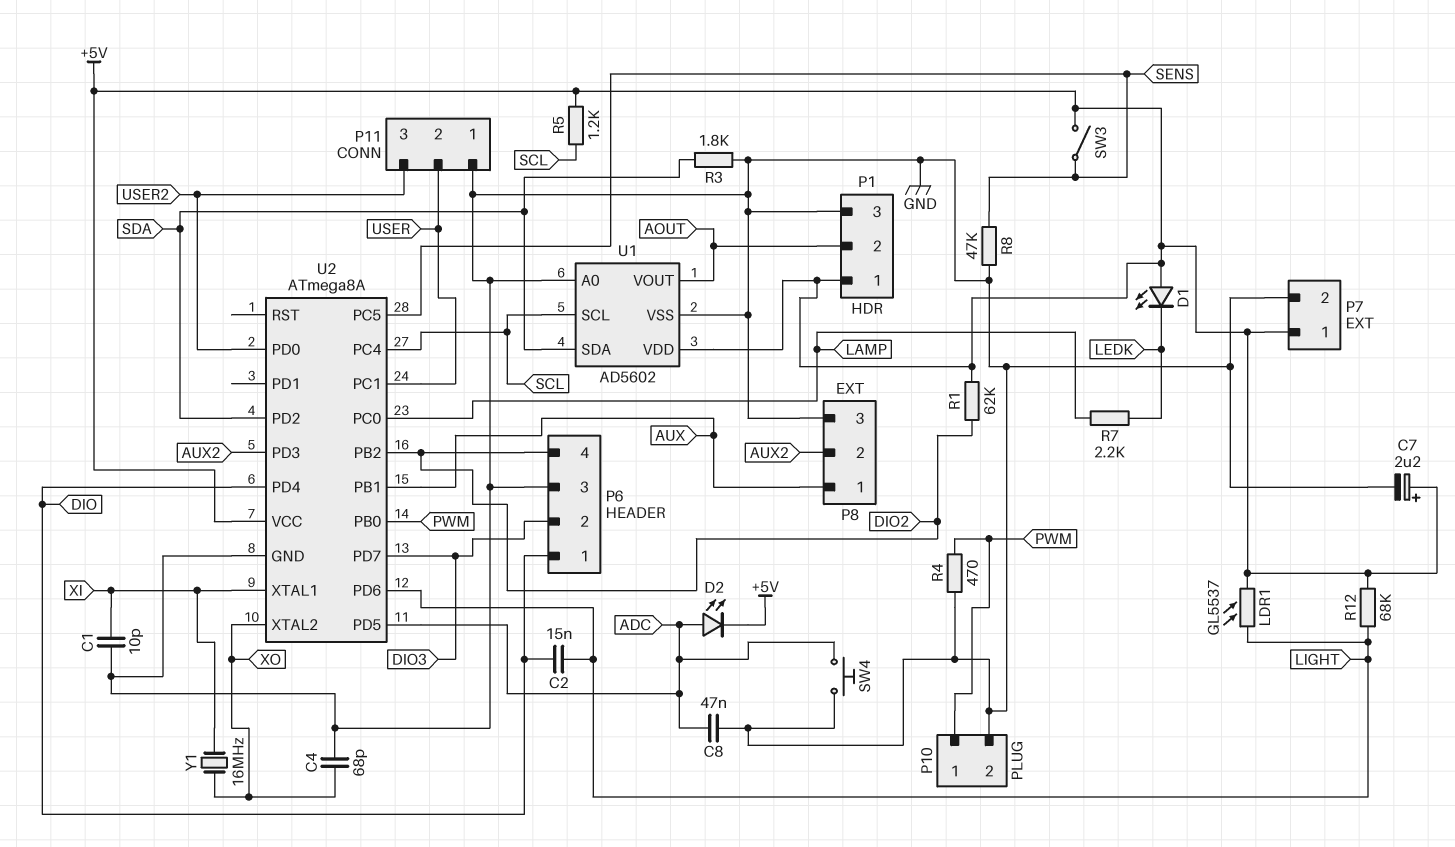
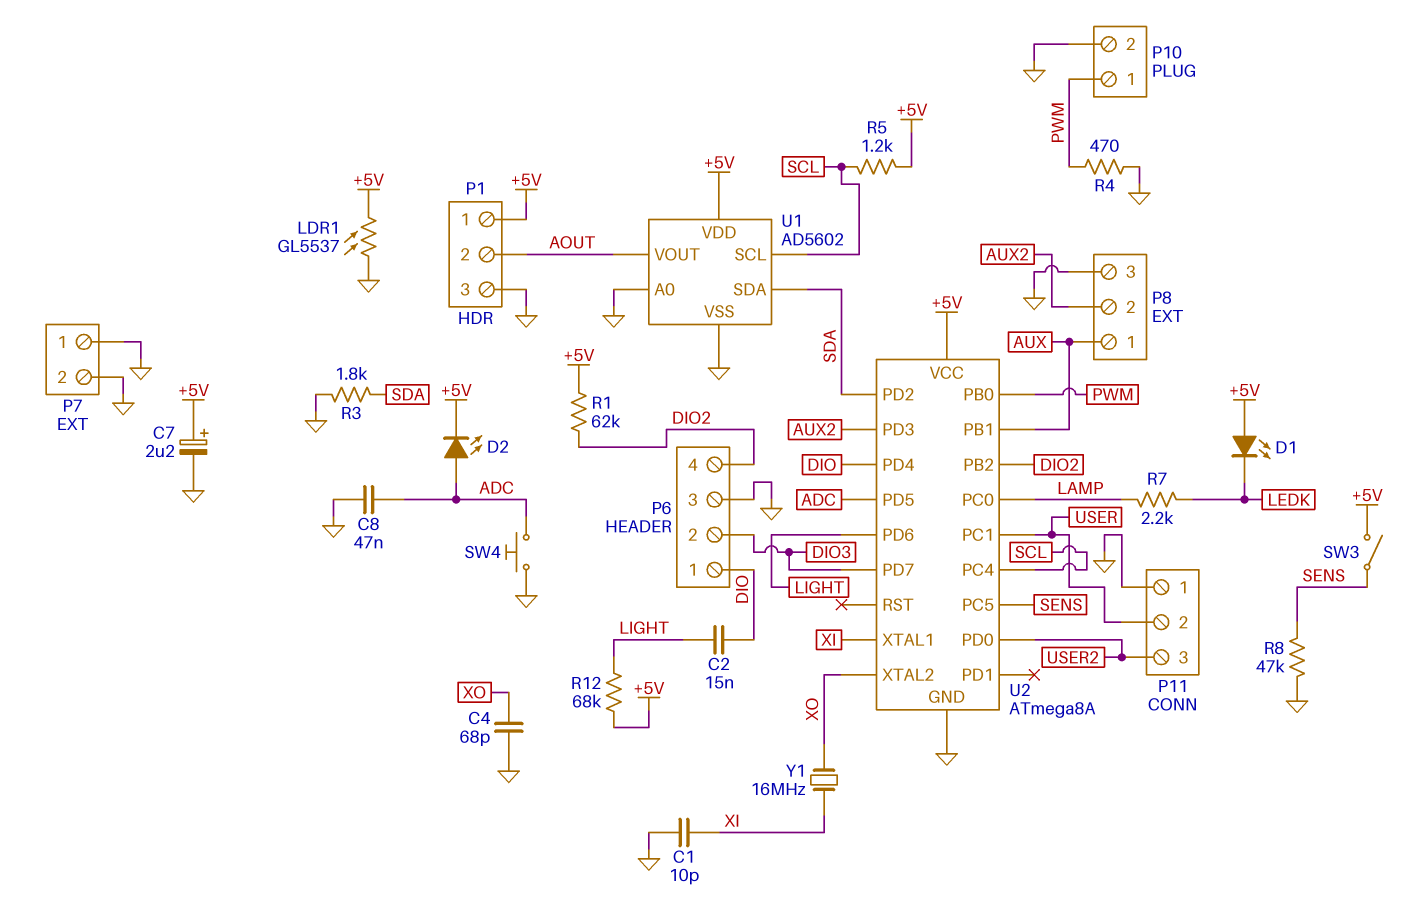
LDR1: GL5537 (+5V, LIGHT) -> GL5537 (+5V, GND)
P7 pin 1: +5V -> GND

